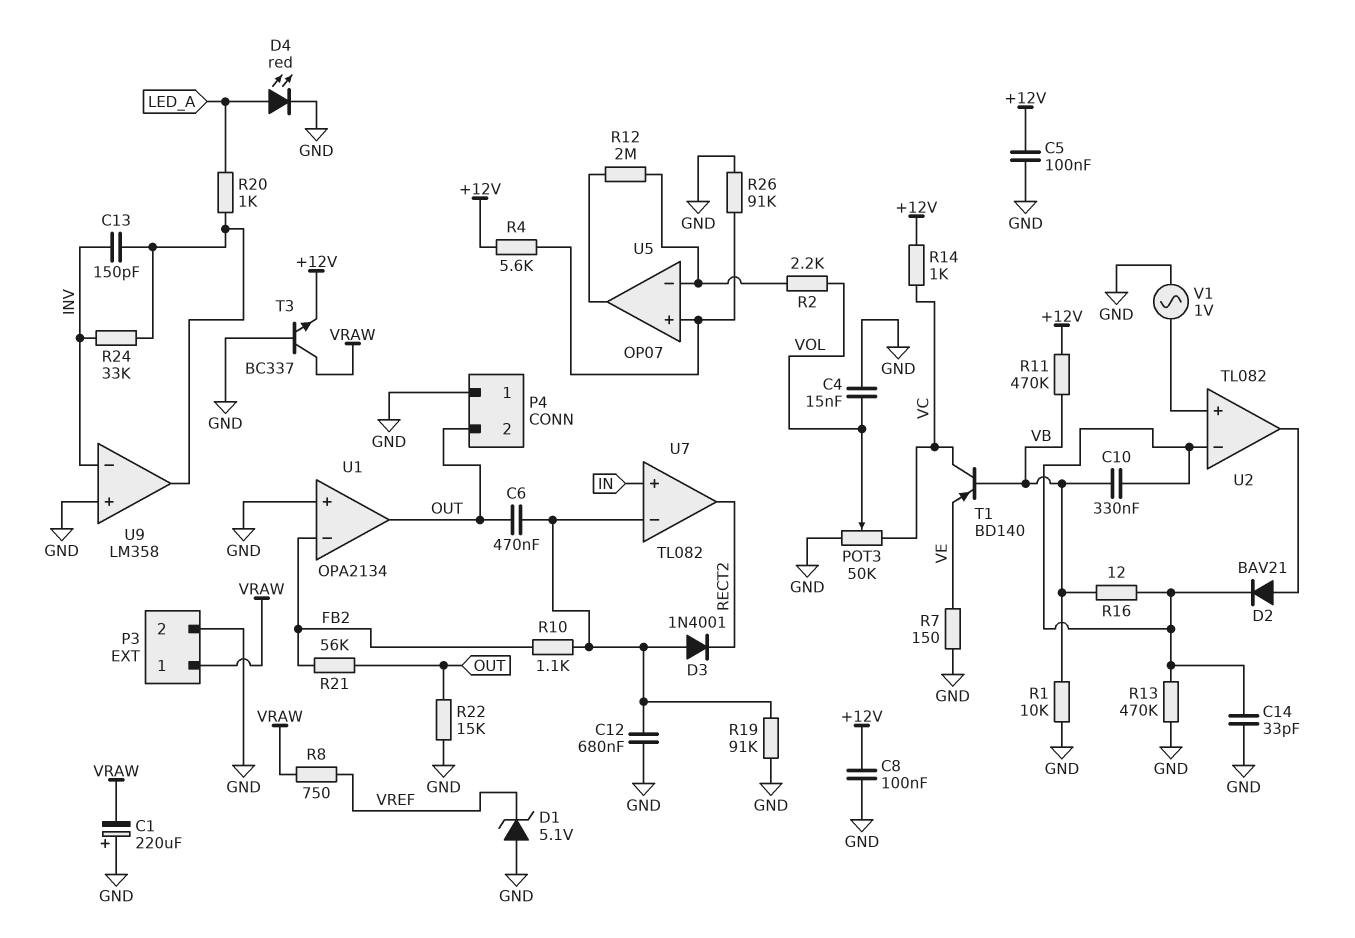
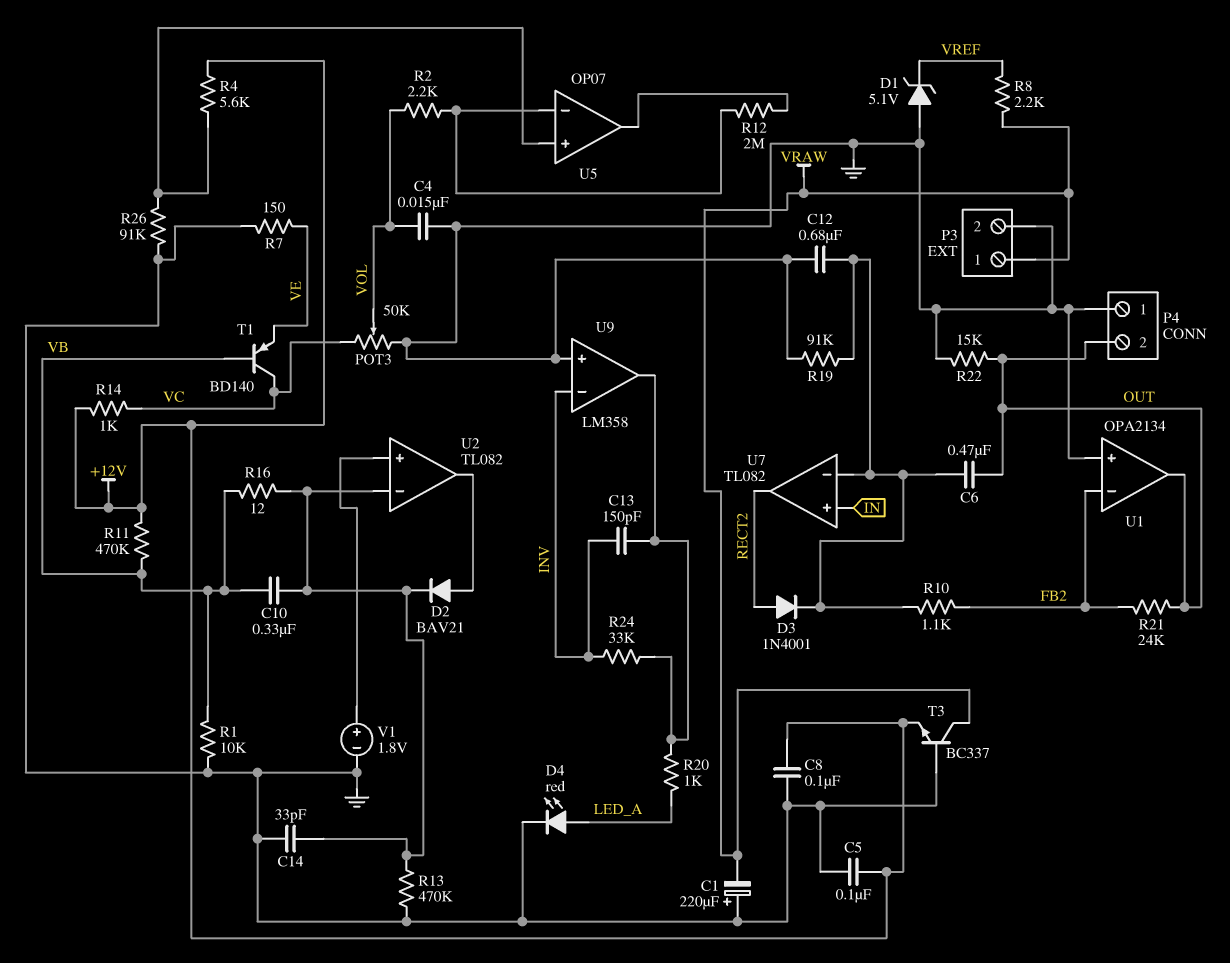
D3: diode 1N4001 (A U7/in-, K RECT2) -> diode 1N4001 (A RECT2, K U7/in-)
R8: 750 (VRAW, VREF) -> 2.2k (VRAW, VREF)
R21: 56k (FB2, OUT) -> 24k (FB2, OUT)
V1: AC 1V (GND, U2/in+) -> 1.8V (plus U2/in+, minus GND)

